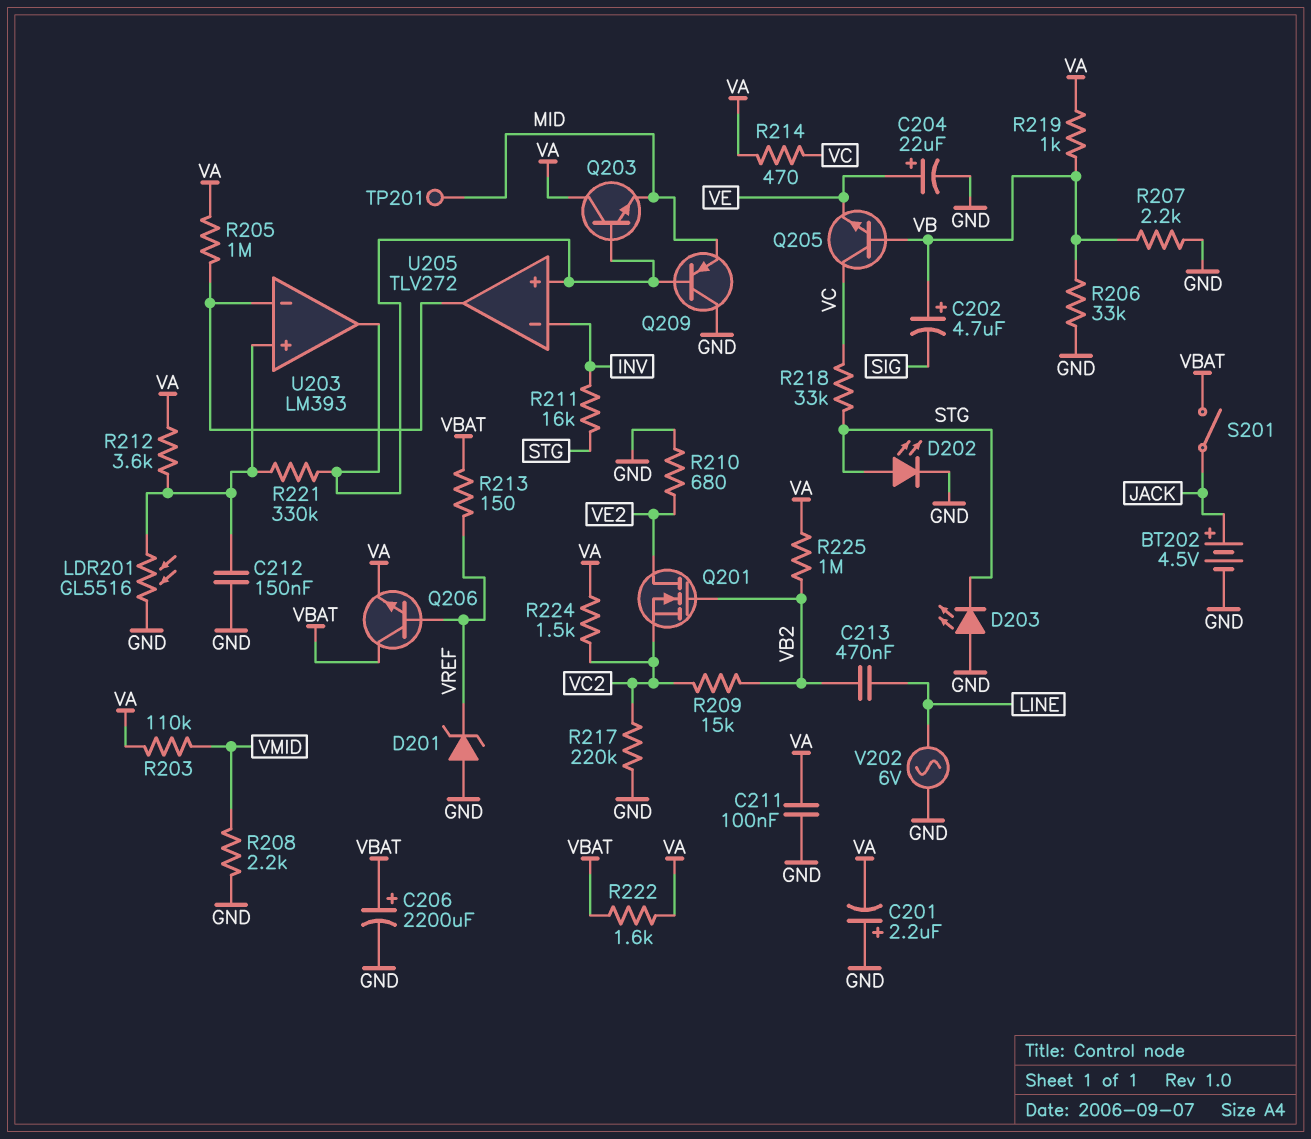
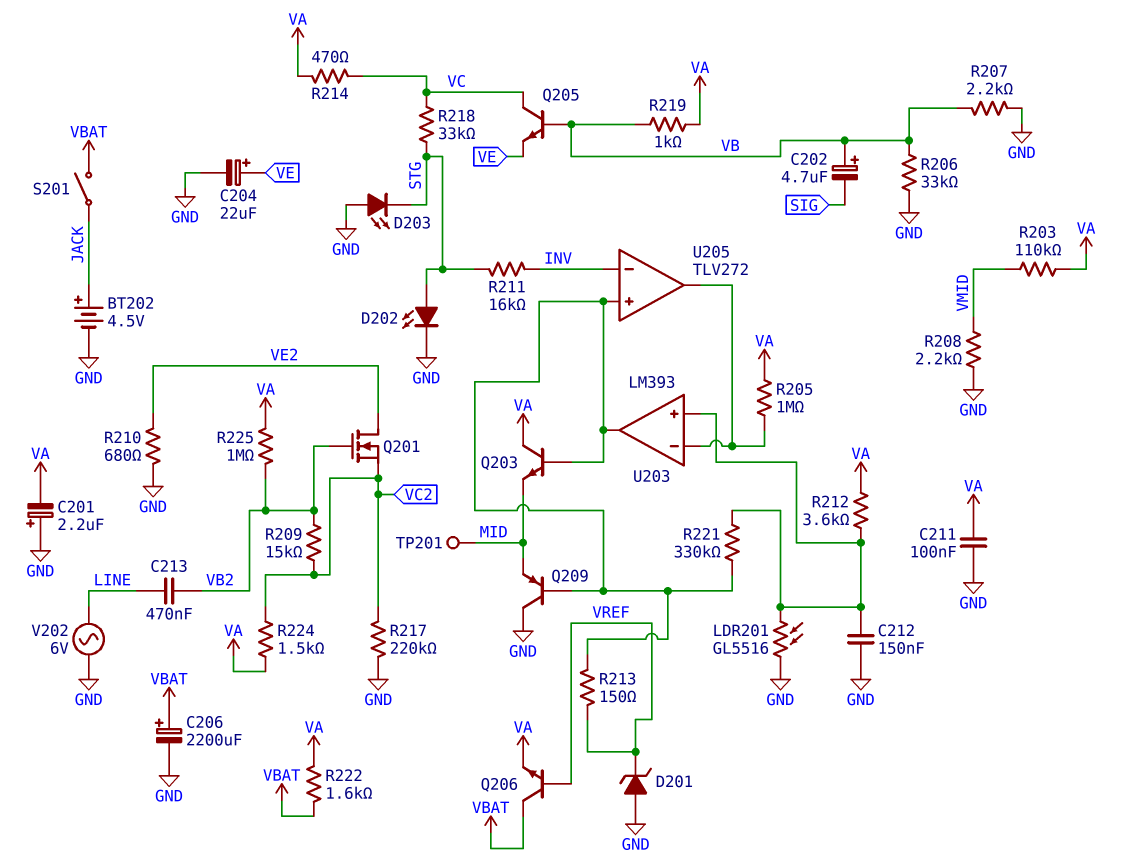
R213: 150 (VBAT, VREF) -> 150 (U203/out, VREF)

